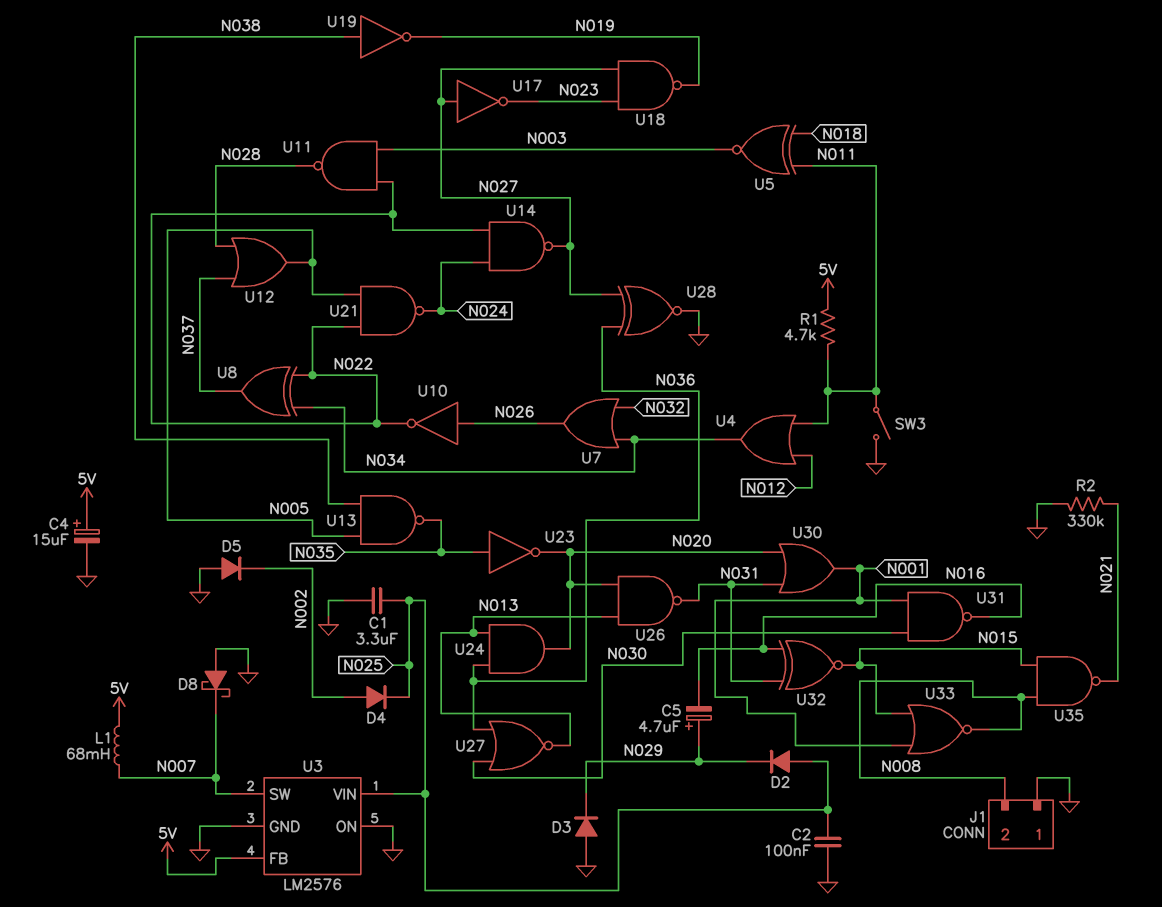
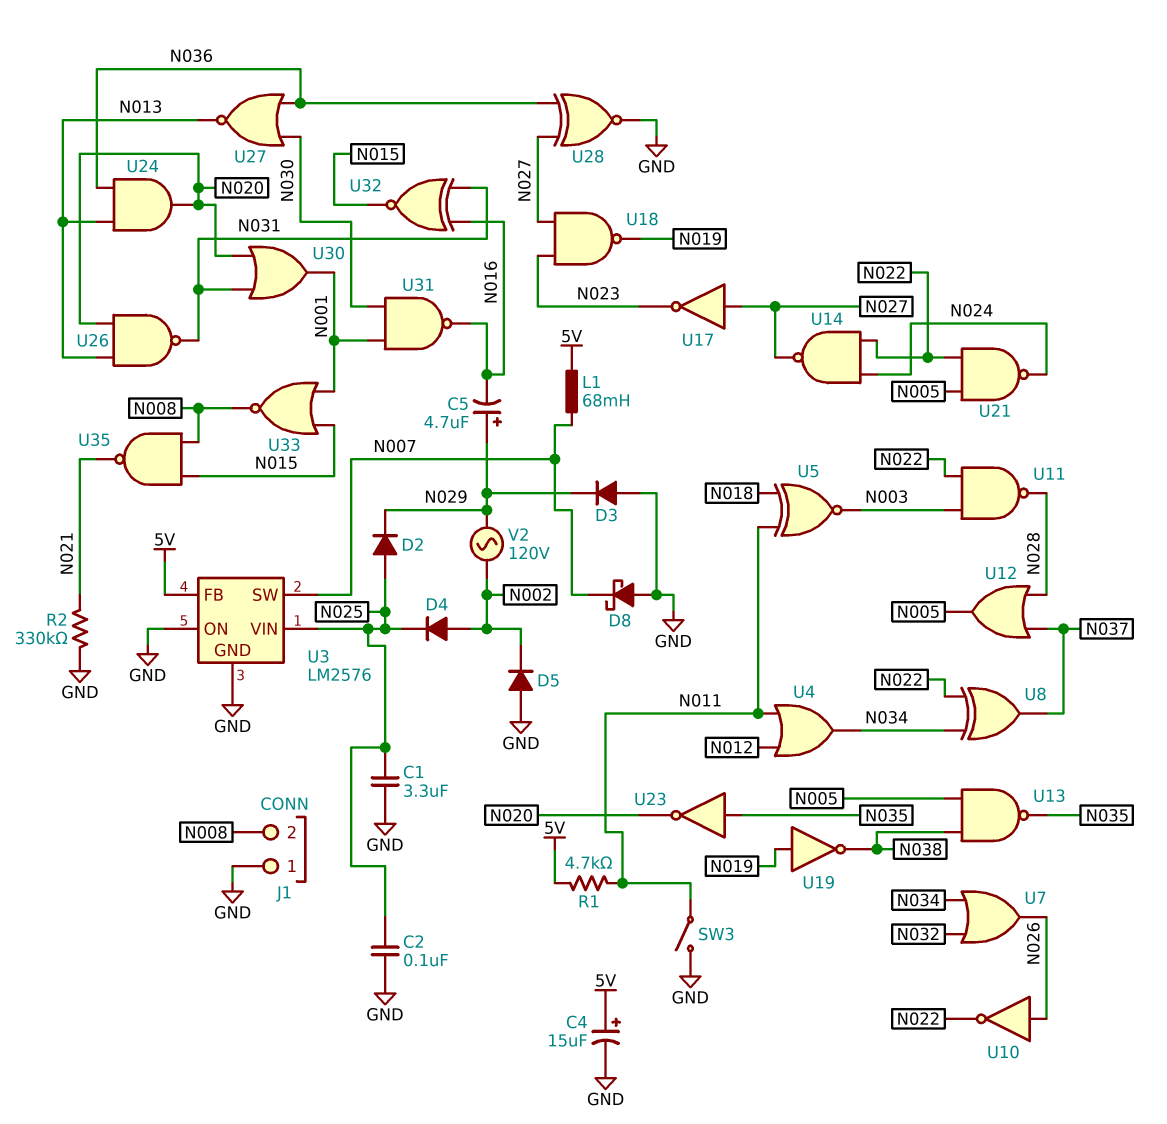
U19: NOT (in N038, out N019) -> NOT (in N019, out N038)
V2: none -> AC 120V (N002, N029)

